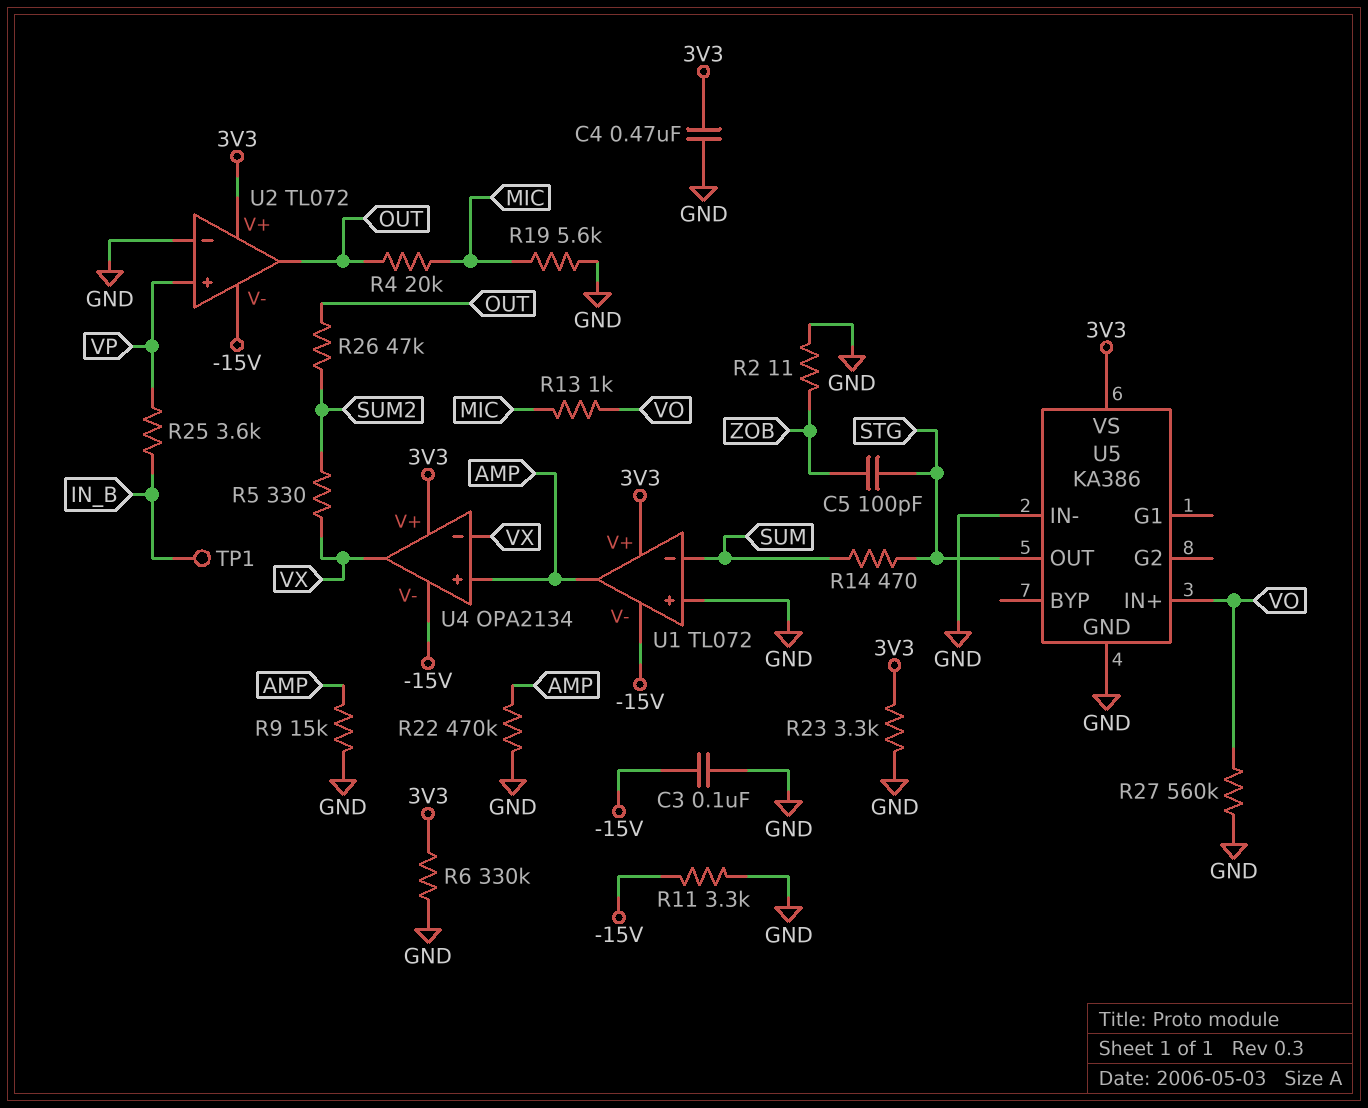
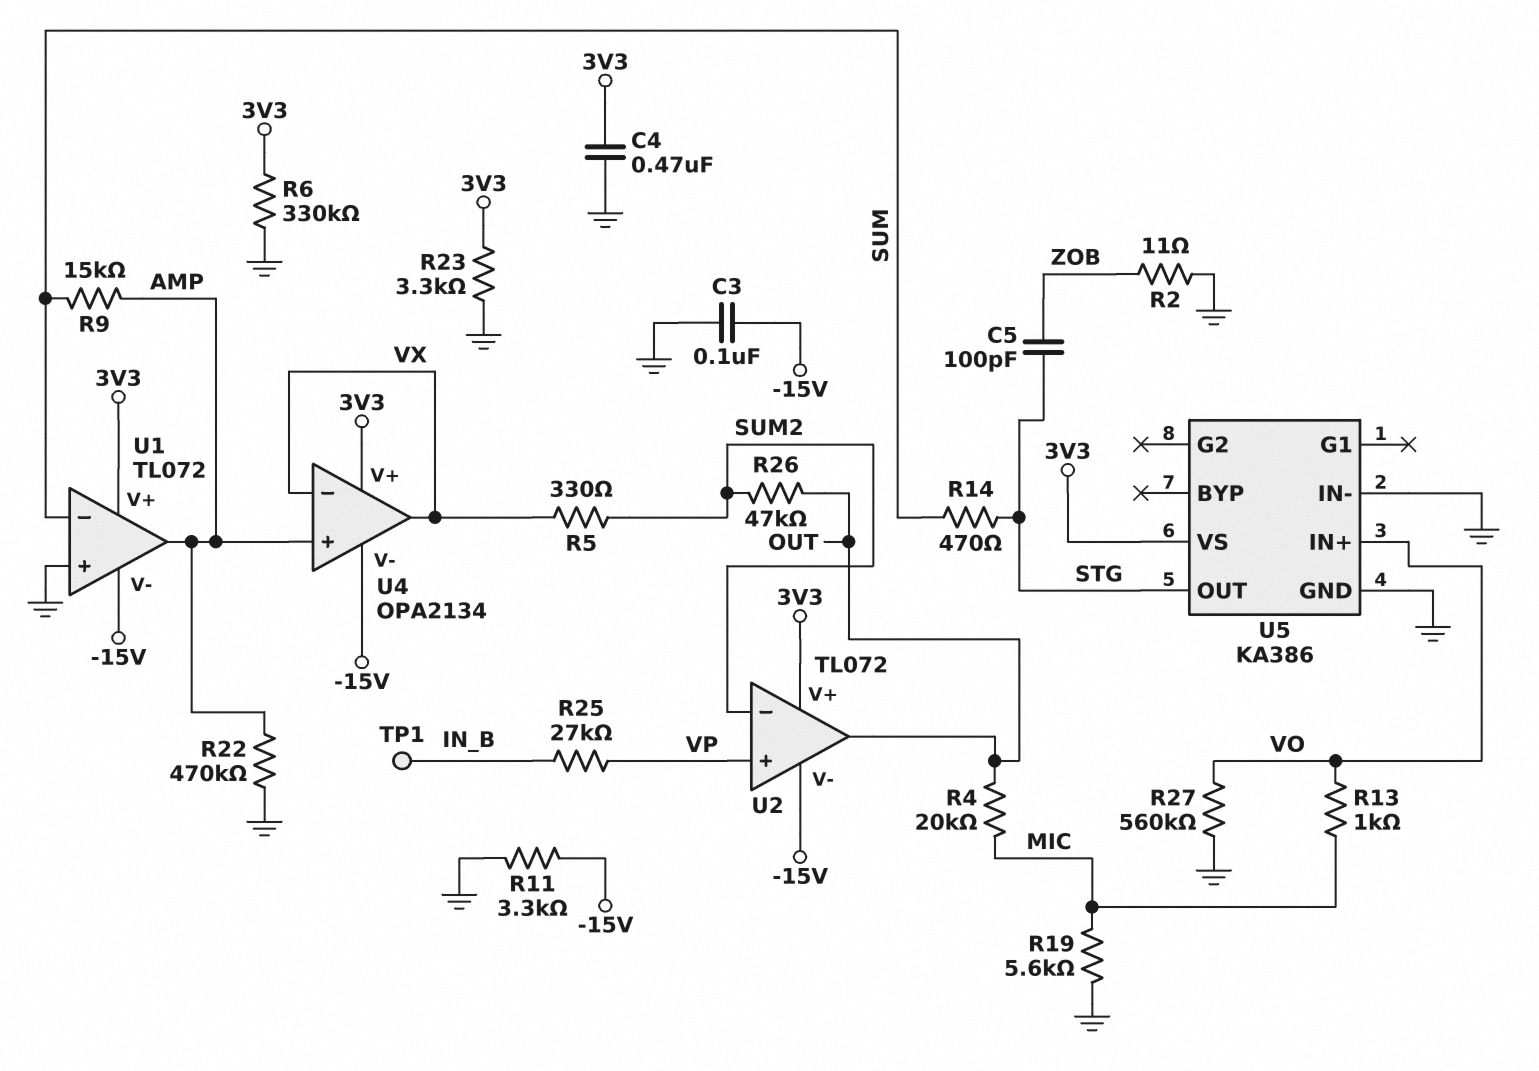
R9: 15k (AMP, GND) -> 15k (AMP, SUM)
R25: 3.6k (IN_B, VP) -> 27k (IN_B, VP)
U2 pin in-: GND -> SUM2

